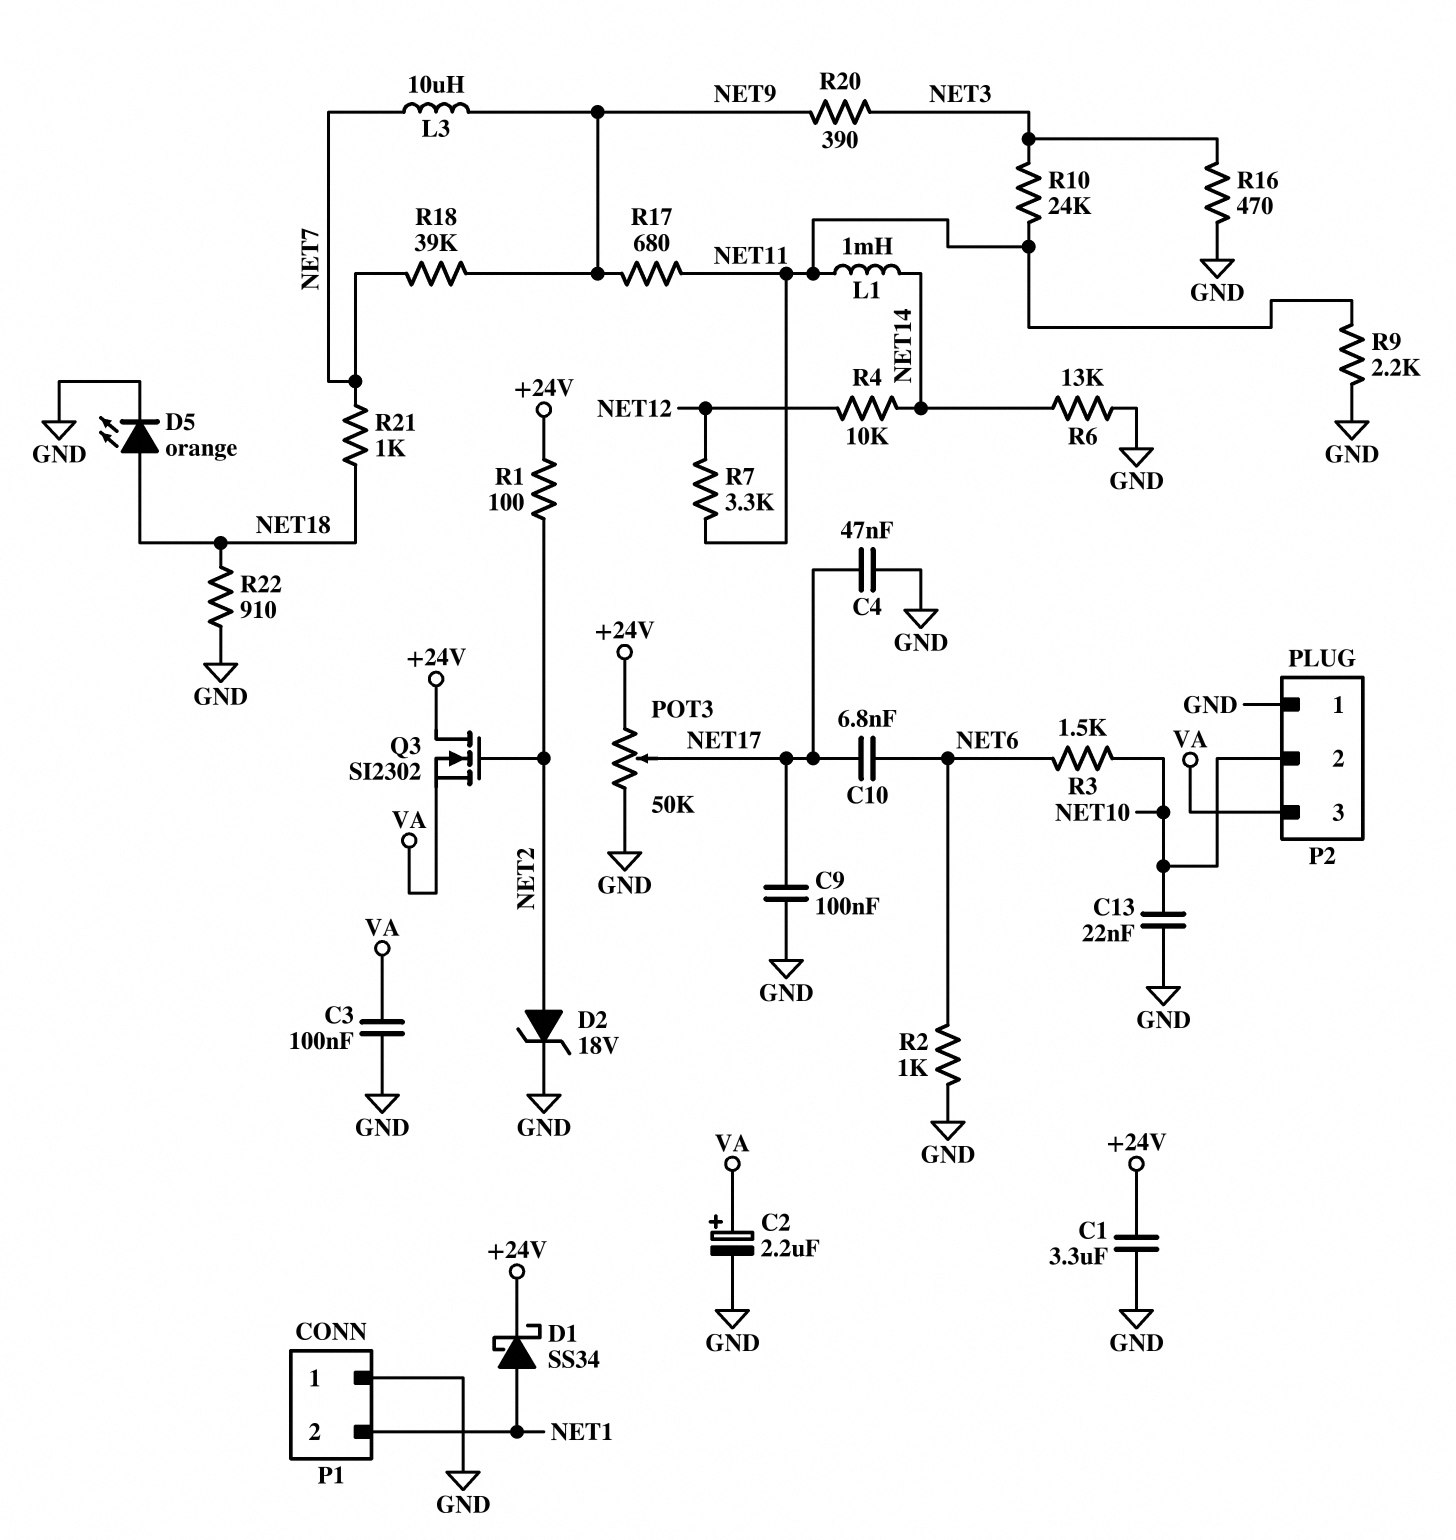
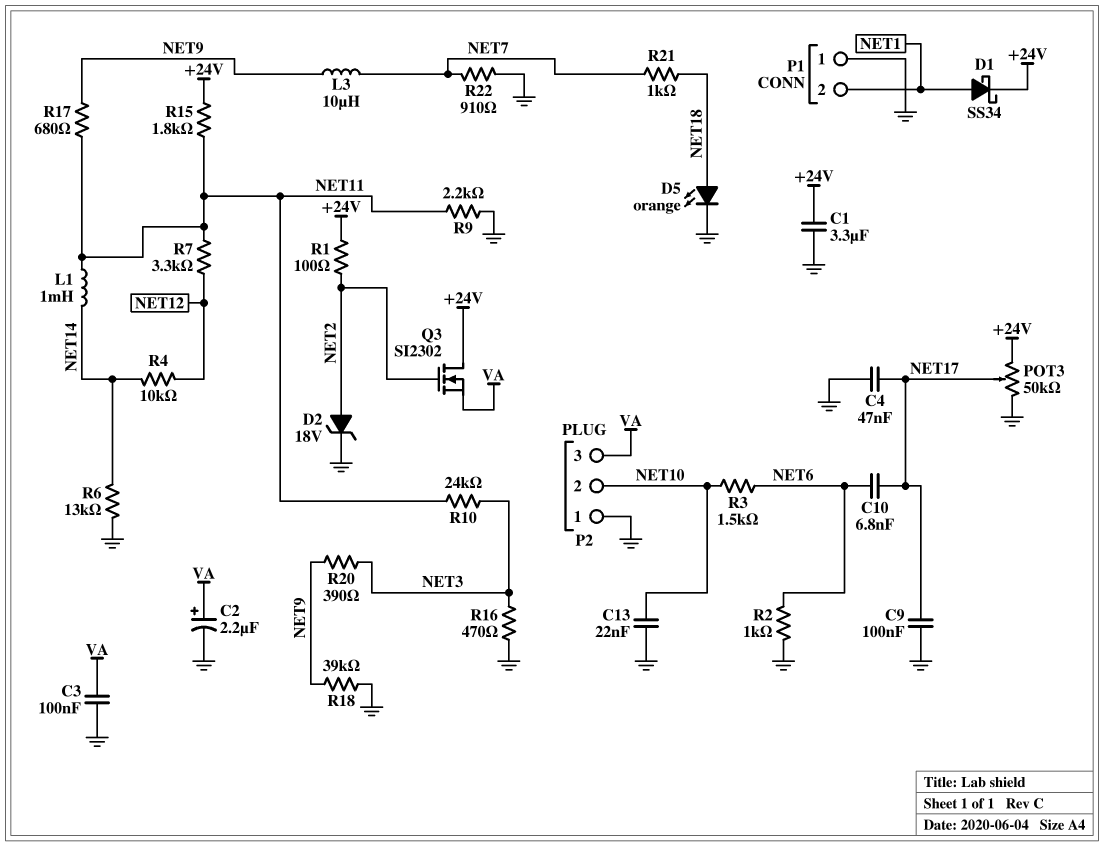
R15: none -> 1.8k (+24V, NET11)
R18: 39k (NET7, NET9) -> 39k (GND, NET9)
R22: 910 (GND, NET18) -> 910 (GND, NET7)

